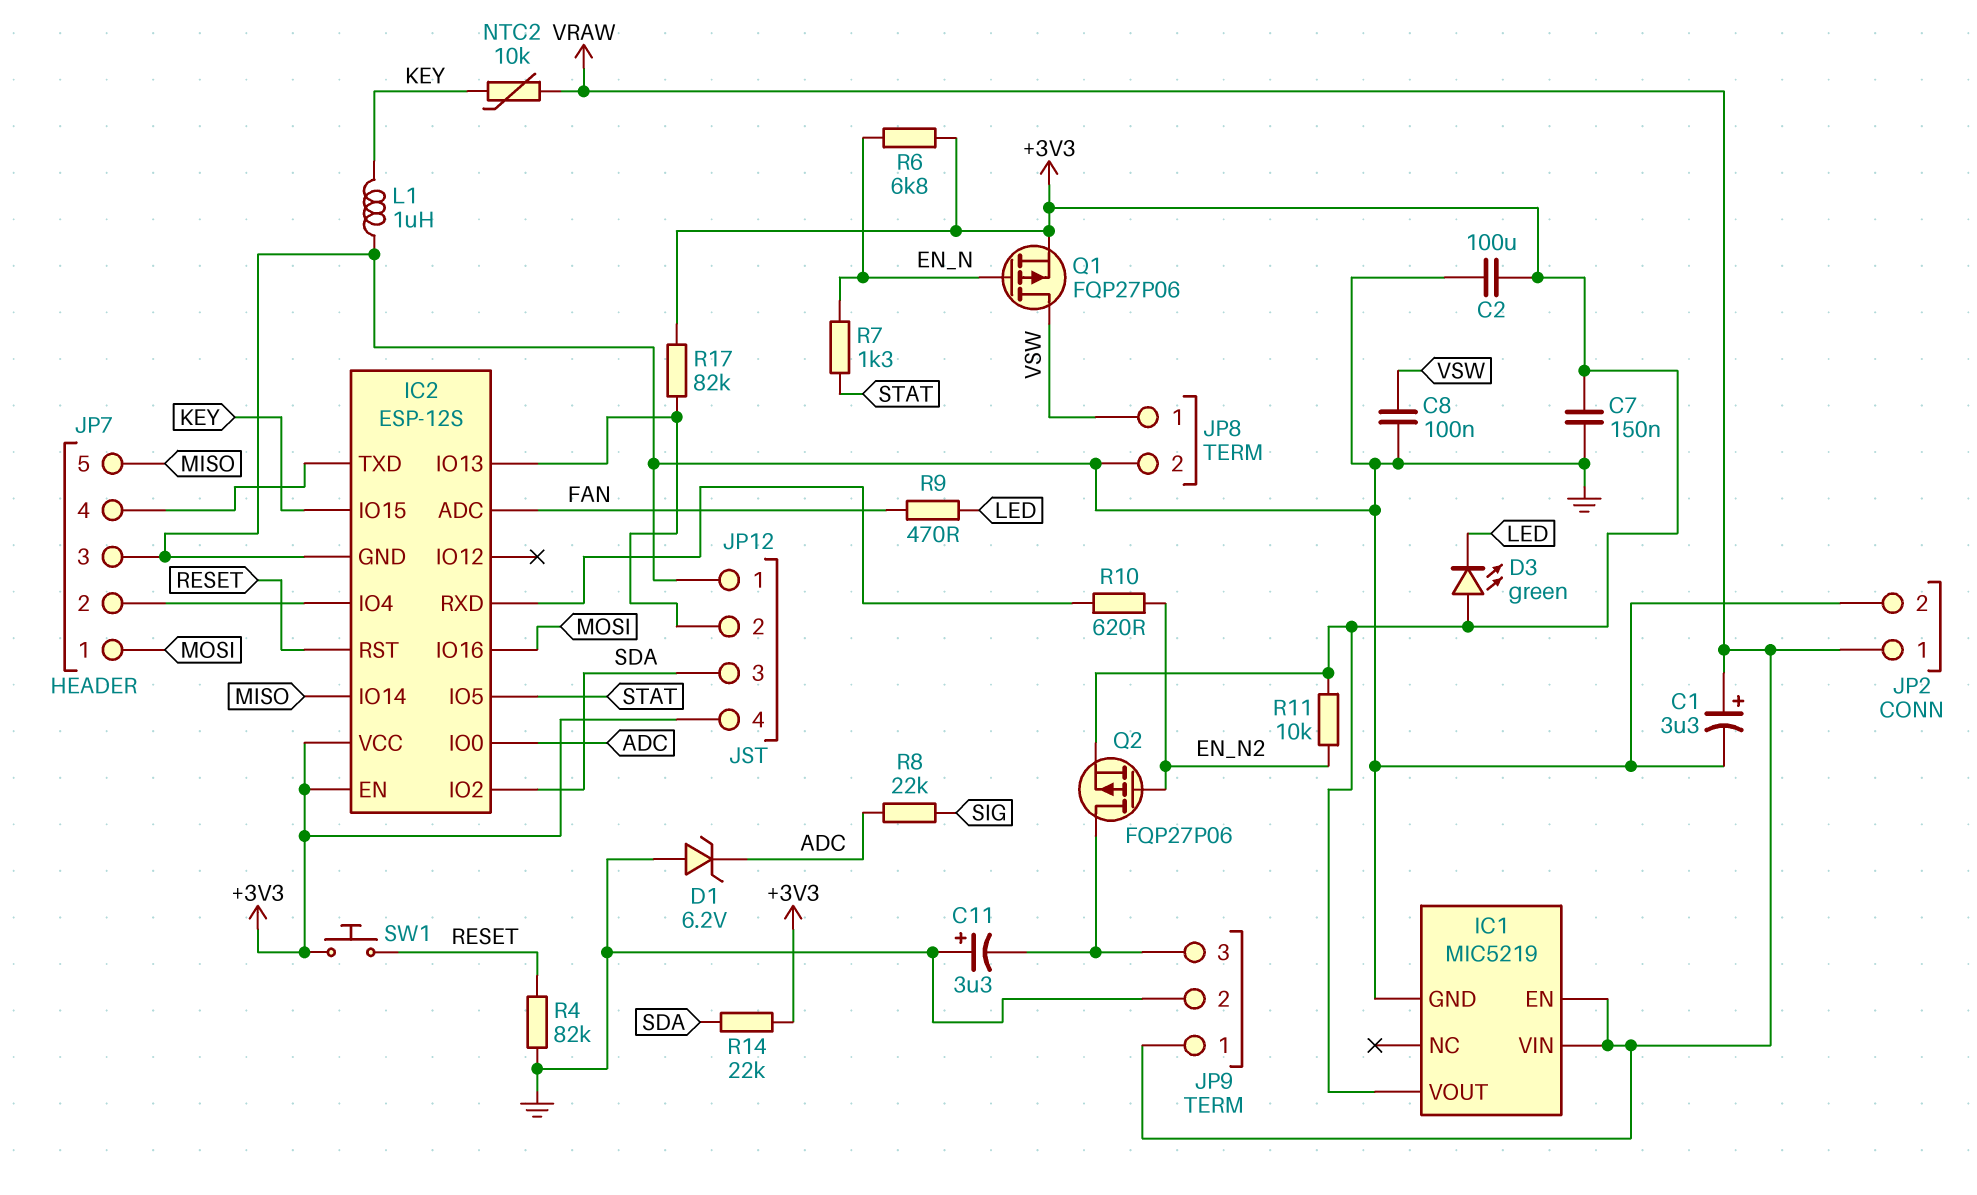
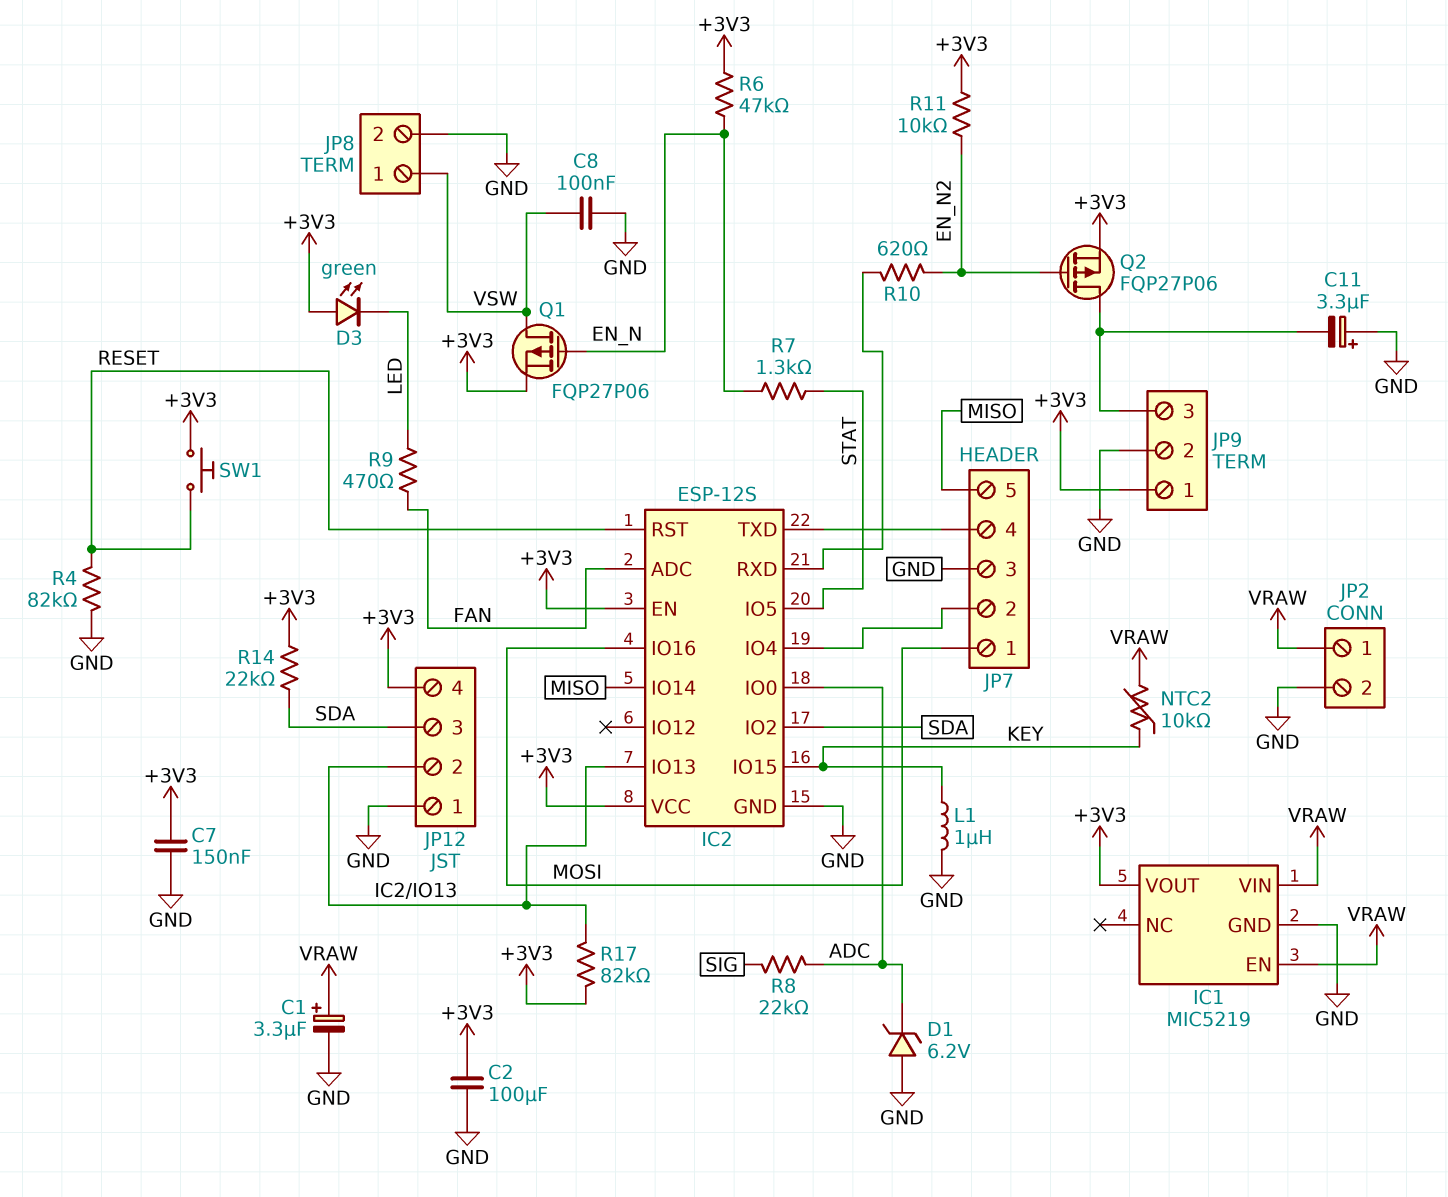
JP9 pin 1: VRAW -> +3V3
R6: 6.8k (+3V3, EN_N) -> 47k (+3V3, EN_N)

